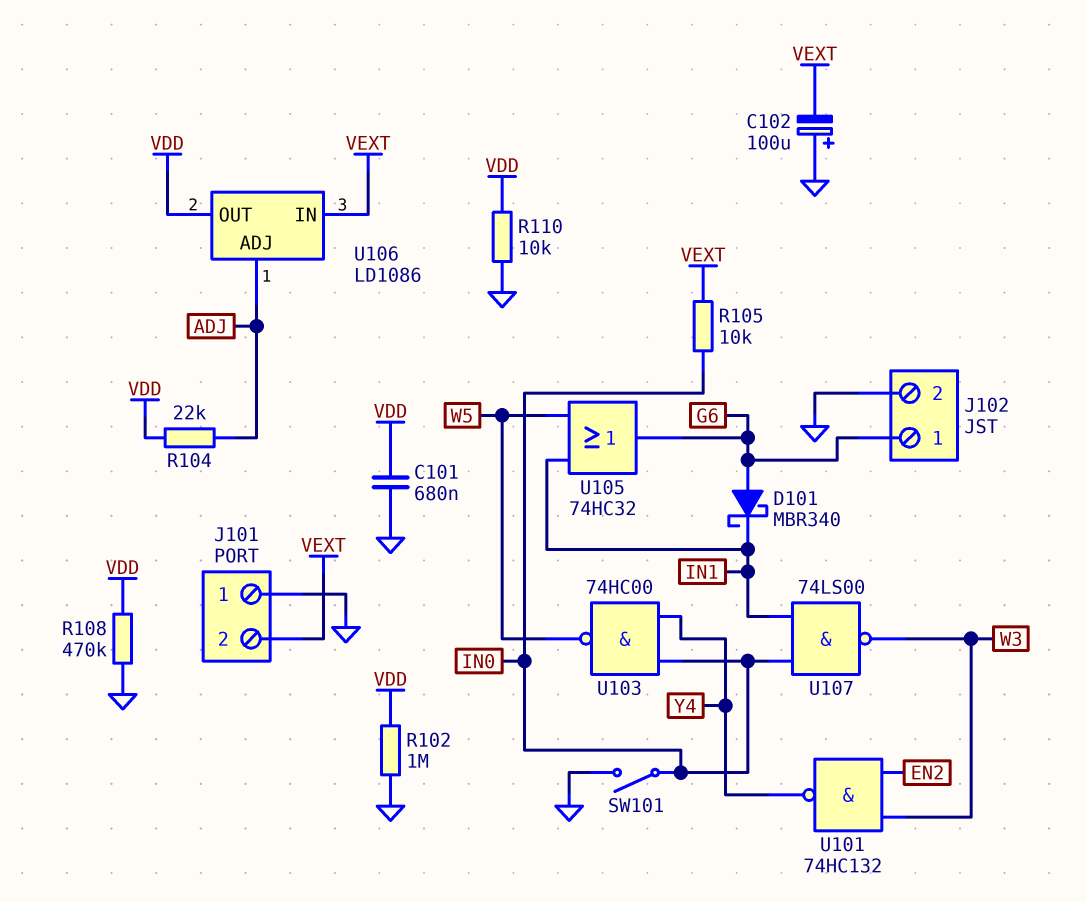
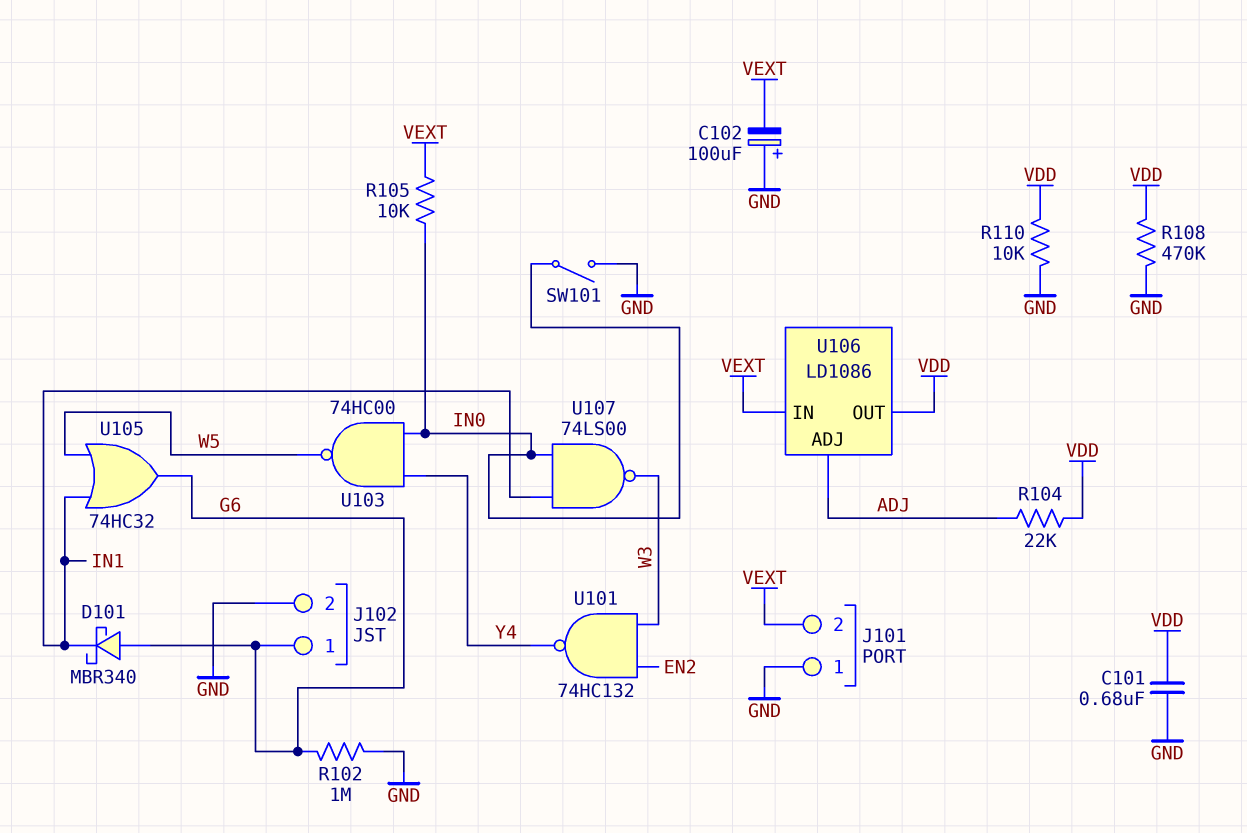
R102: 1M (GND, VDD) -> 1M (G6, GND)

